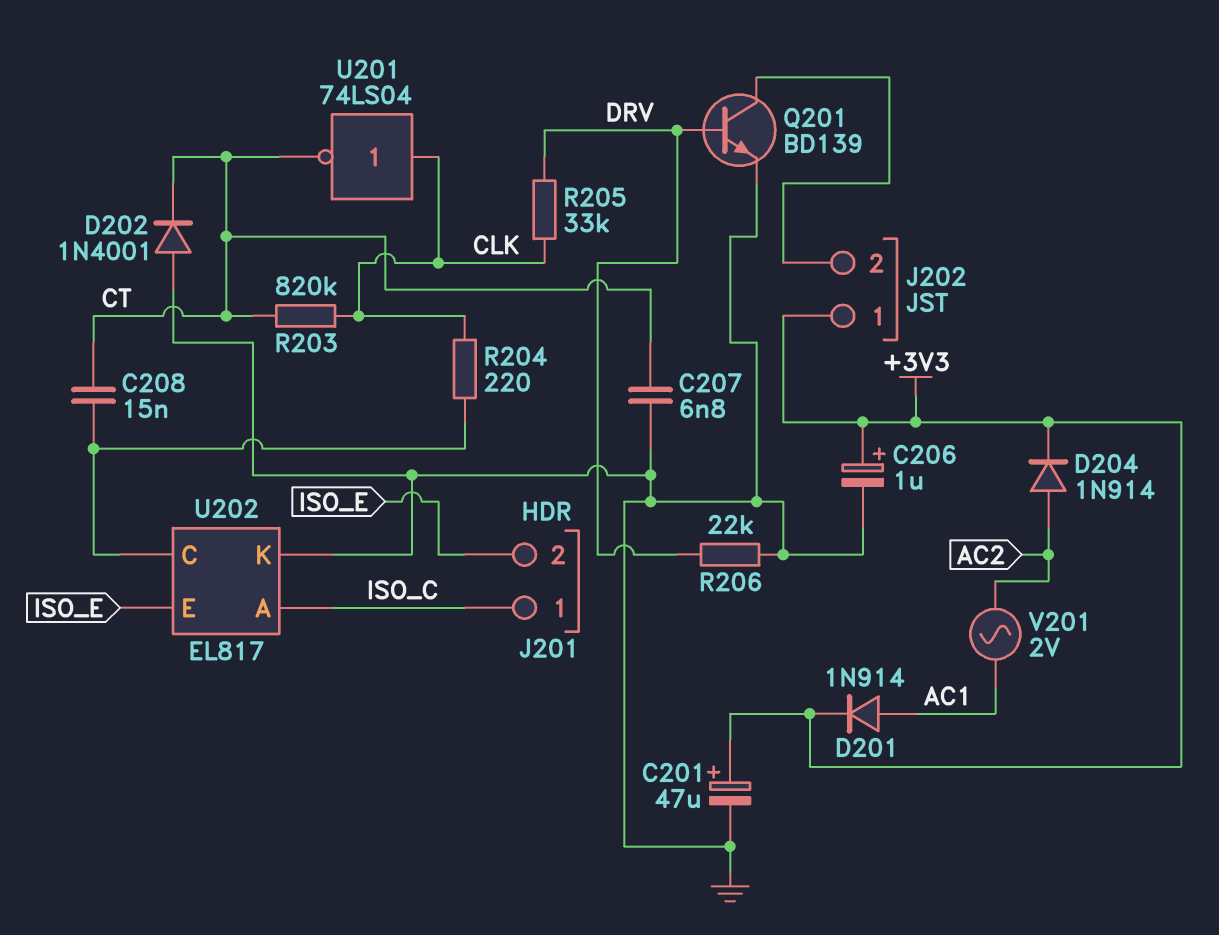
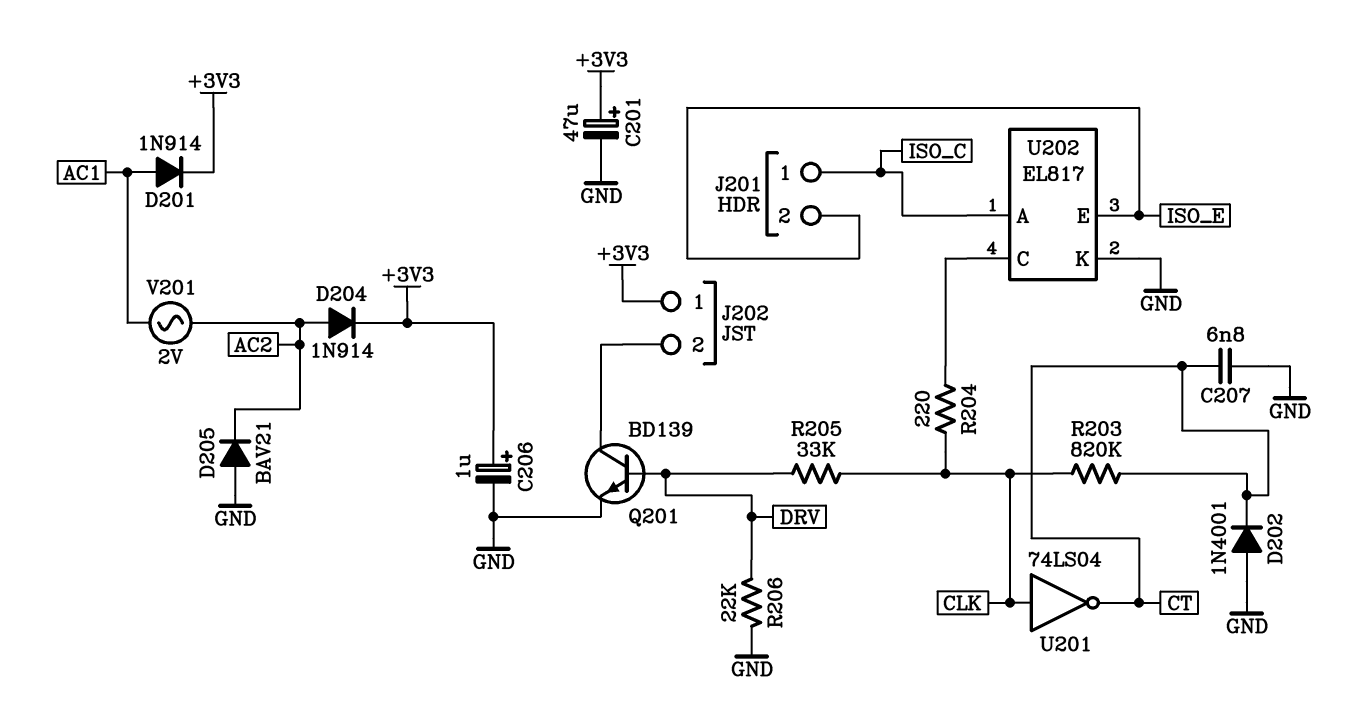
C208: 15nF (CT, U202/C) -> none
D205: none -> diode BAV21 (A GND, K AC2)

